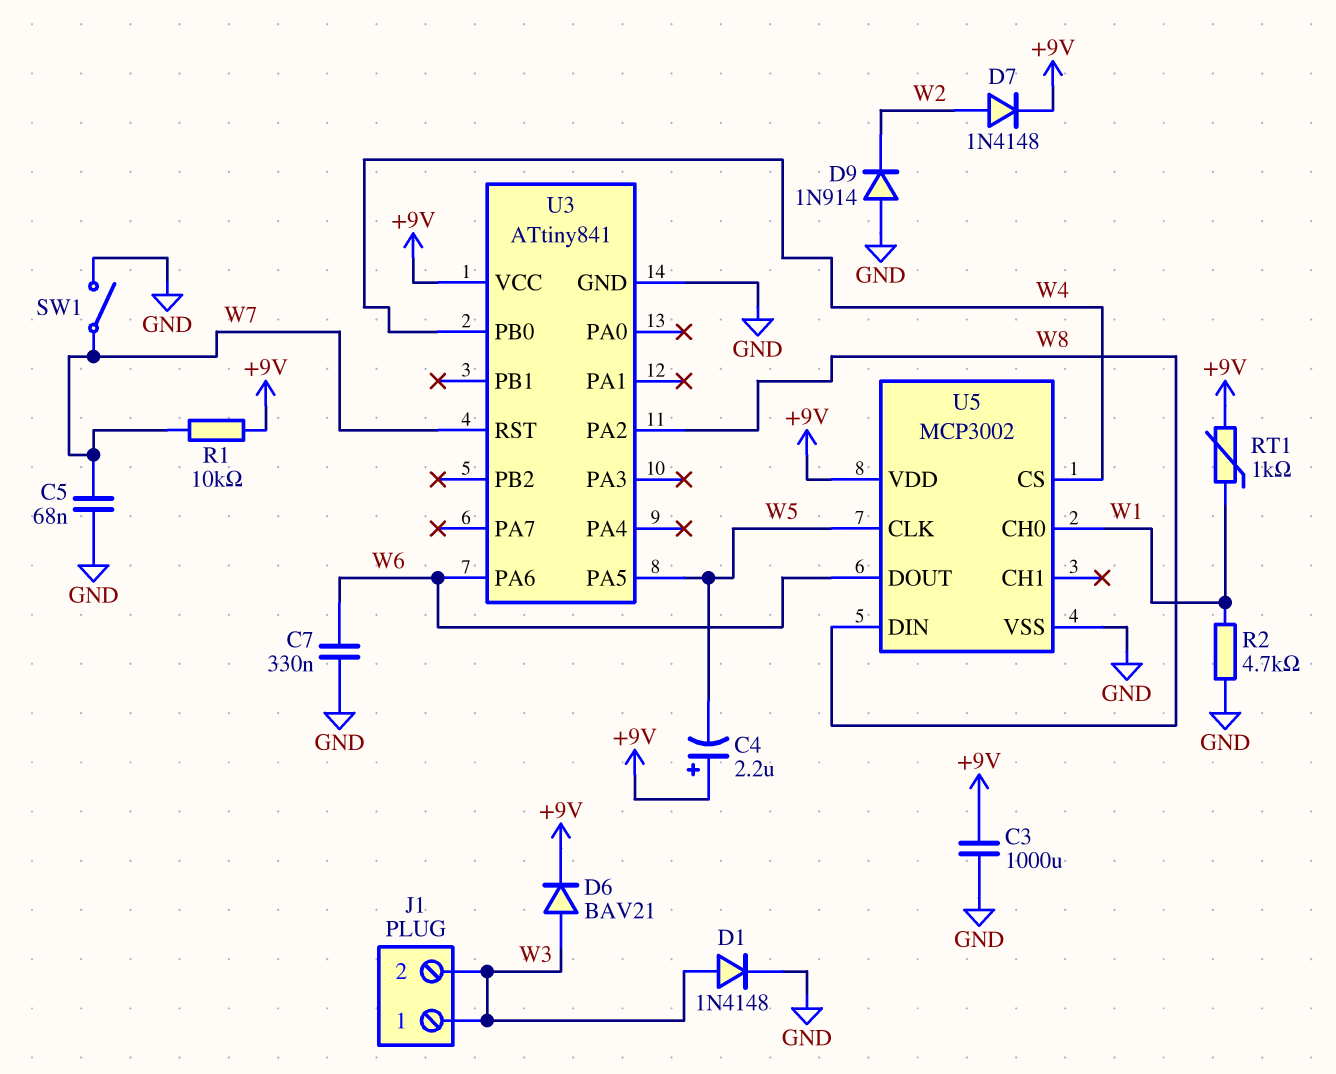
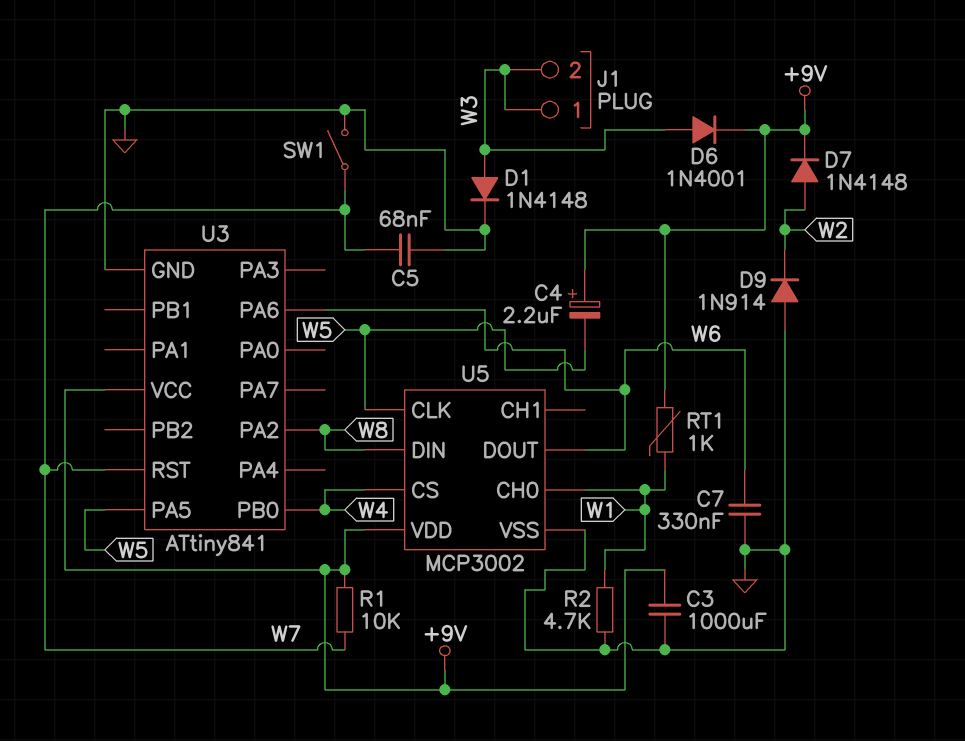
D6: diode BAV21 (A W3, K +9V) -> diode 1N4001 (A W3, K +9V)

